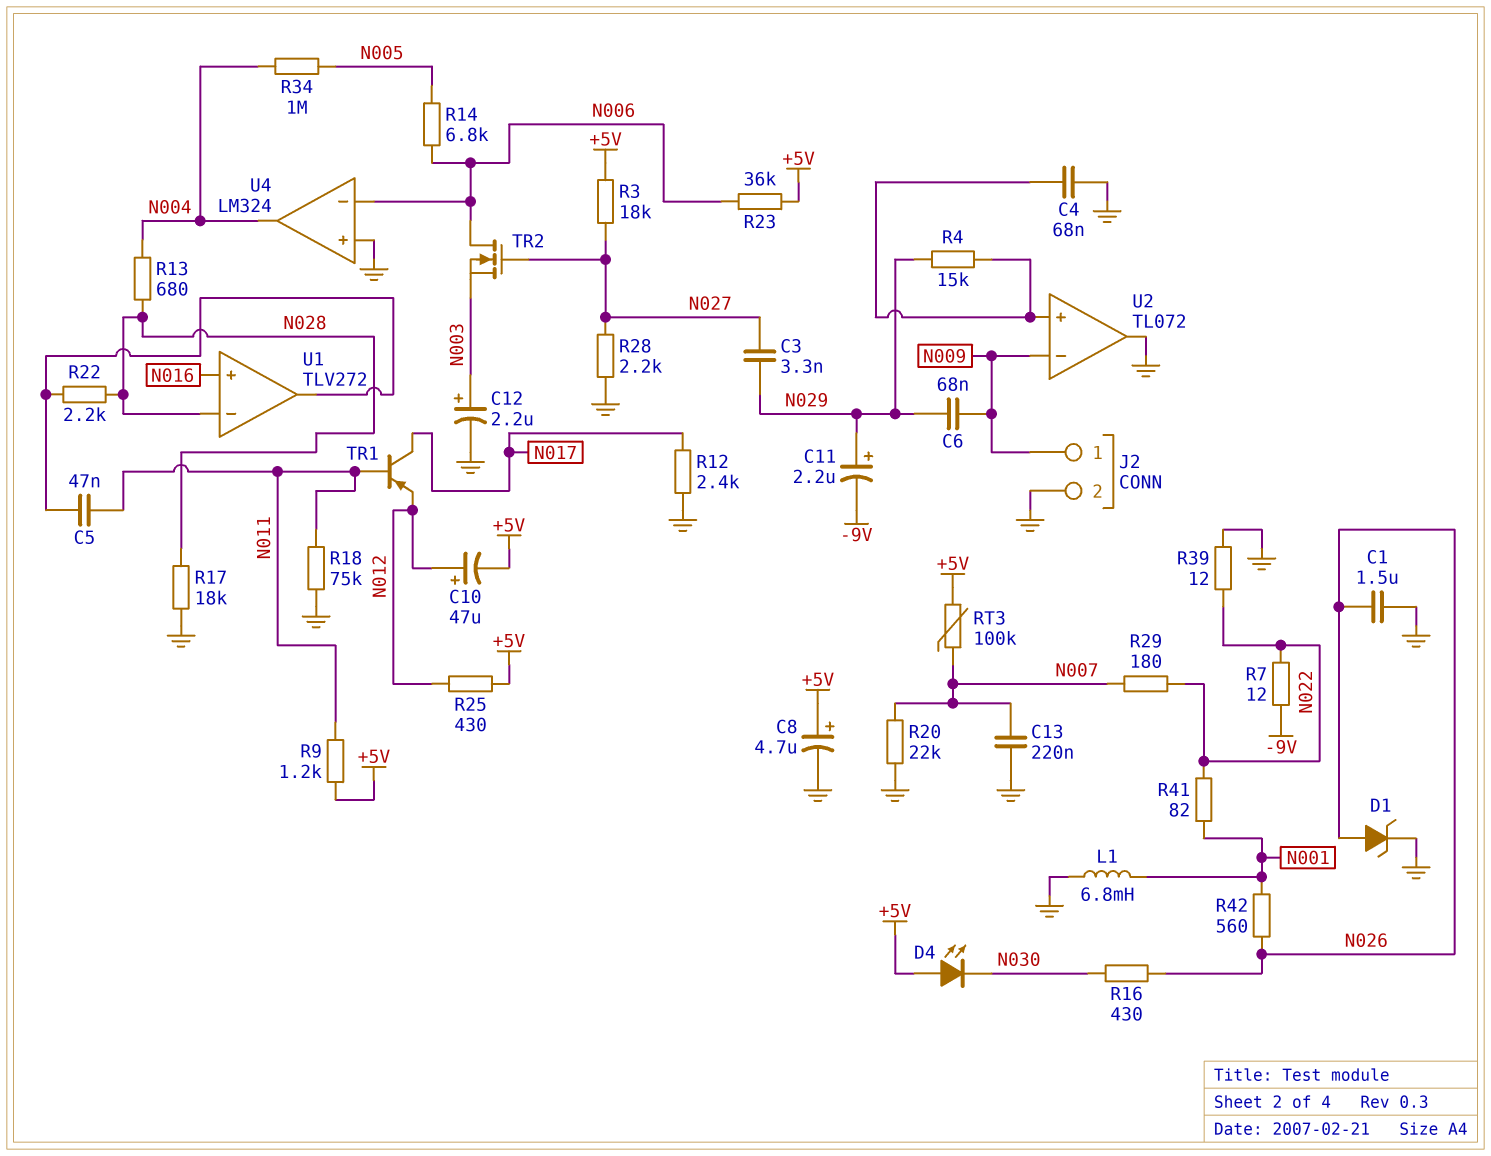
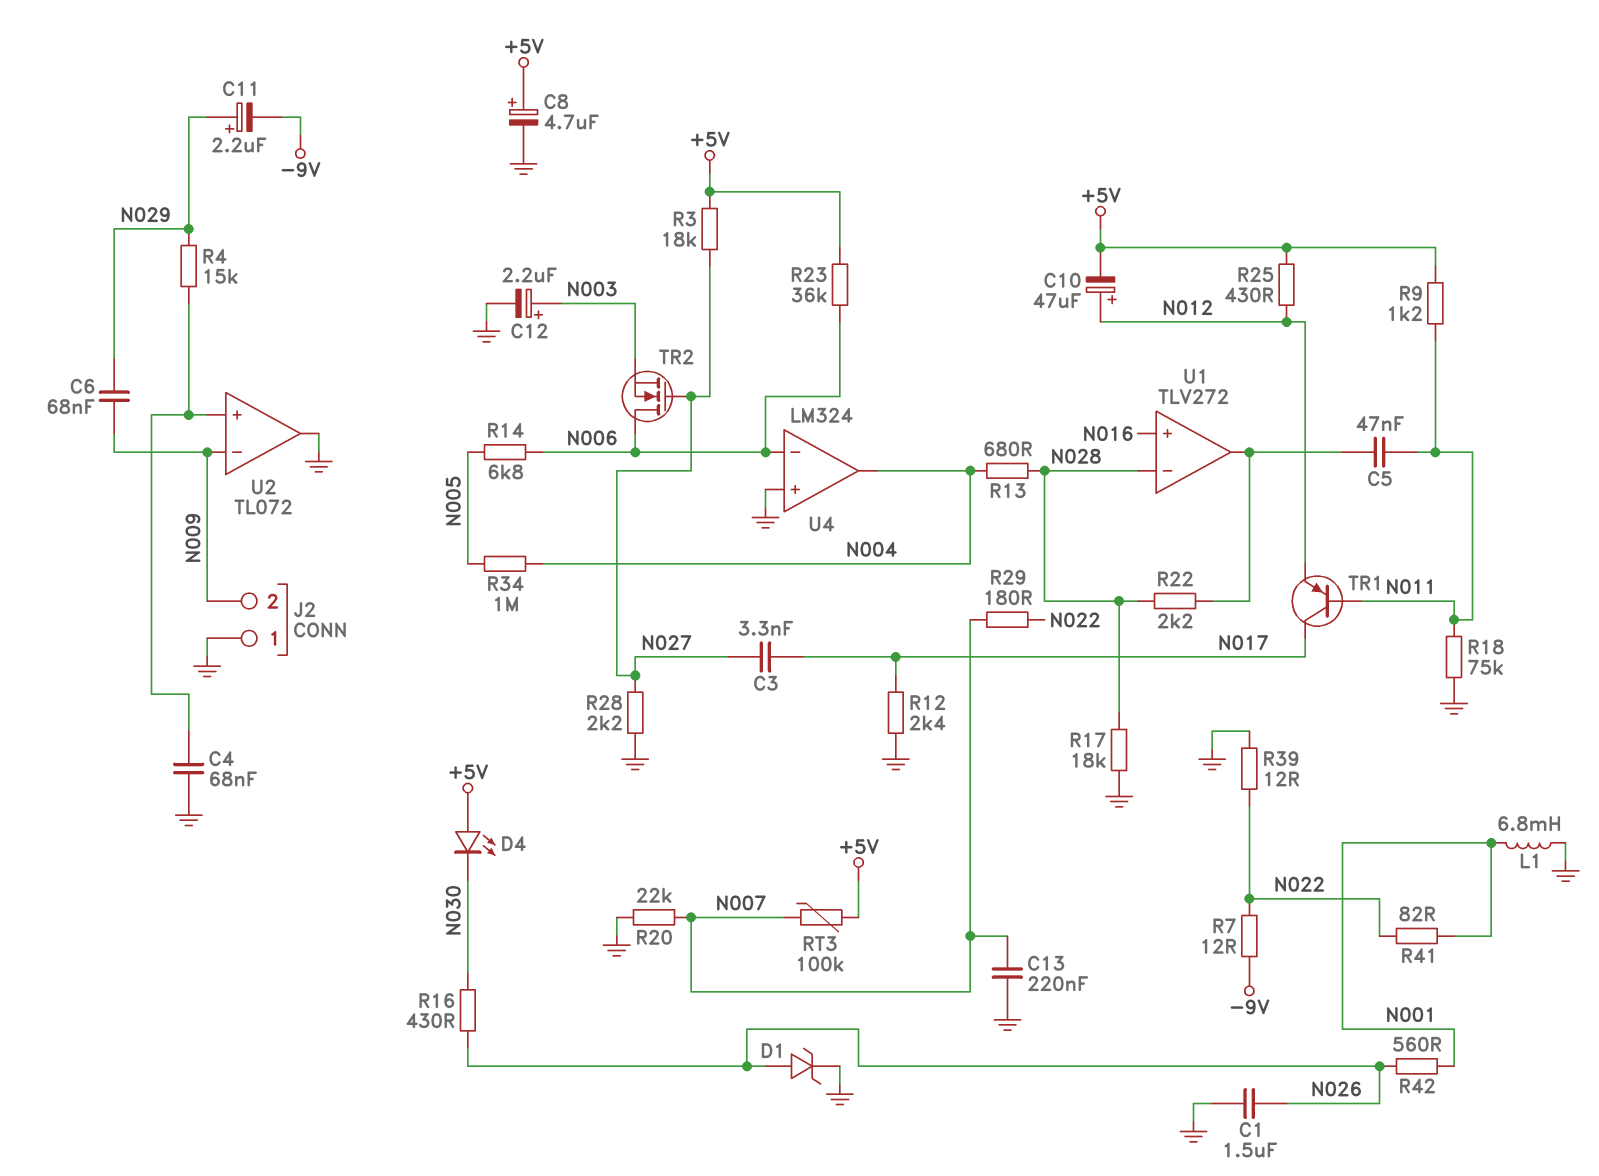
C3: 3.3nF (N027, N029) -> 3.3nF (N017, N027)
J2 pin 1: N009 -> GND
J2 pin 2: GND -> N009

